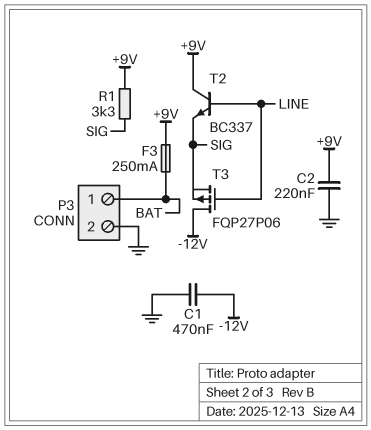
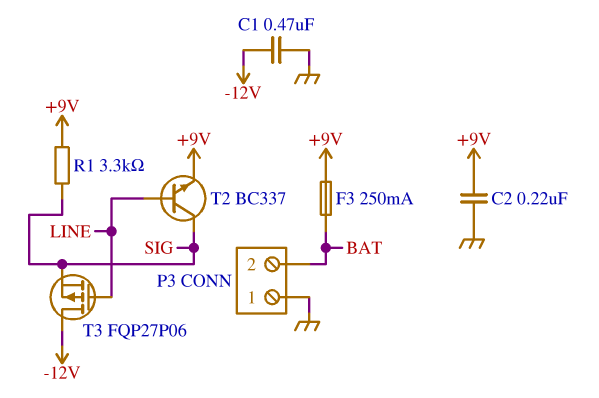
P3 pin 1: BAT -> GND
P3 pin 2: GND -> BAT
T2: NPN BC337 (B LINE, C +9V, E SIG) -> NPN BC337 (B LINE, C SIG, E +9V)

